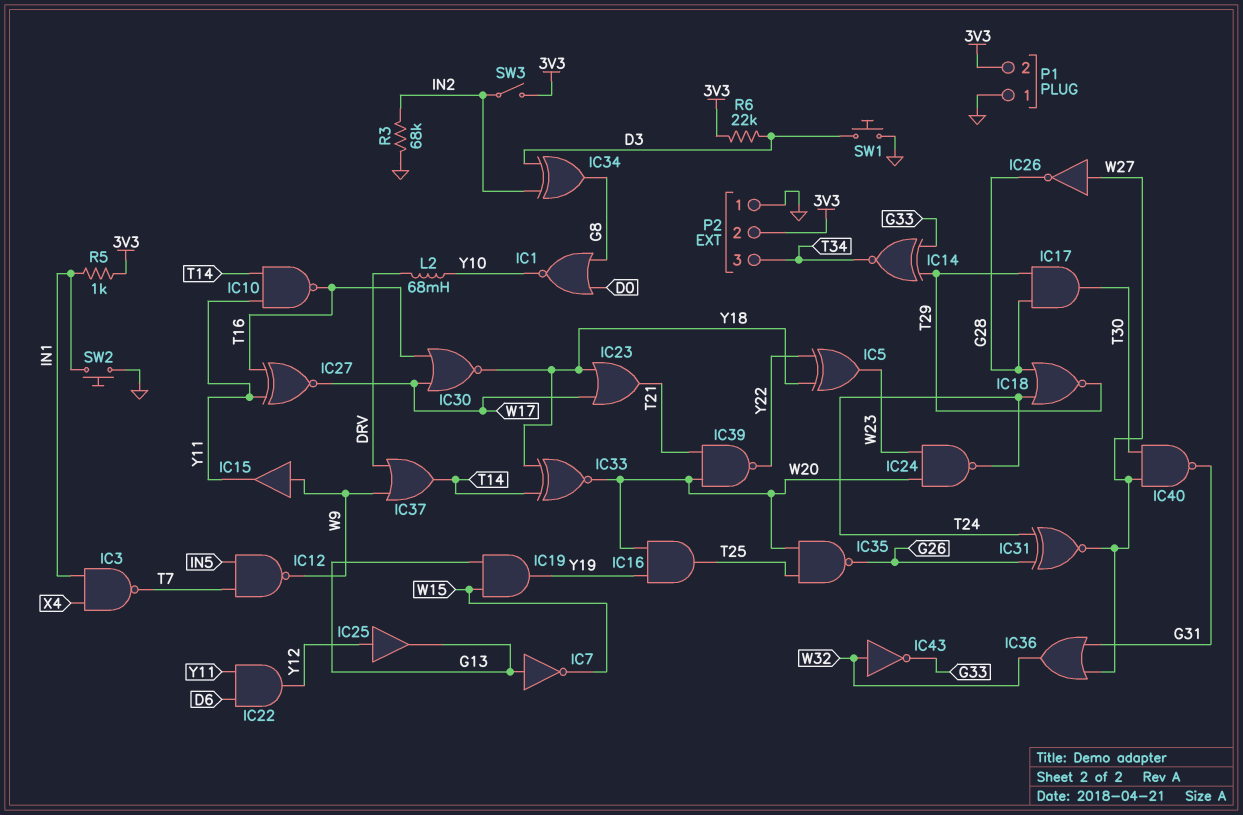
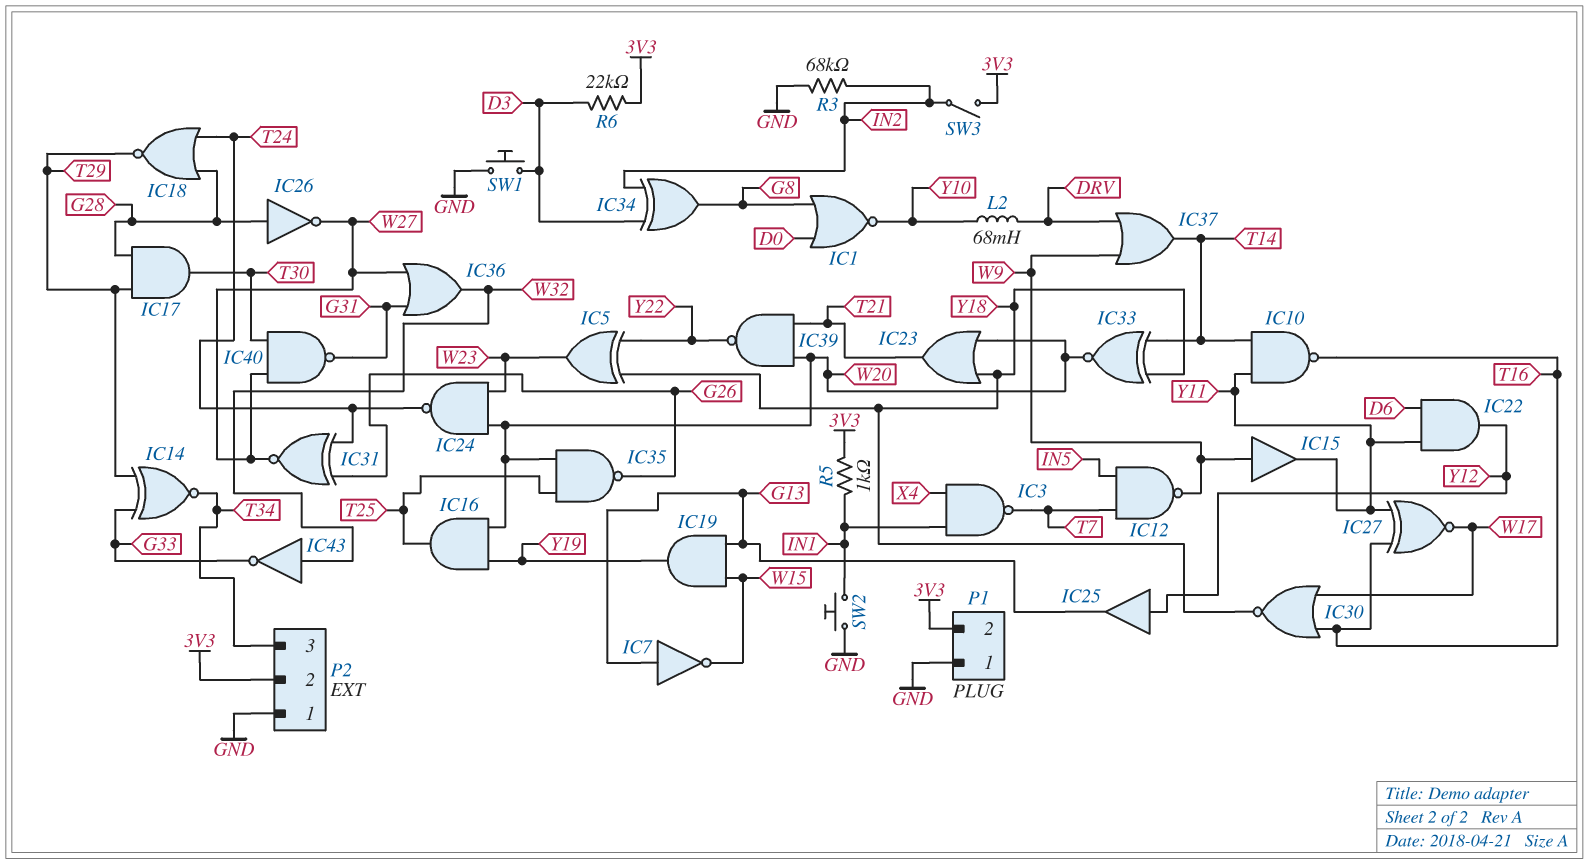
IC23: OR (in W17, in Y18, out T21) -> OR (in W20, in Y18, out T21)
IC26: NOT (in W27, out G28) -> NOT (in G28, out W27)

